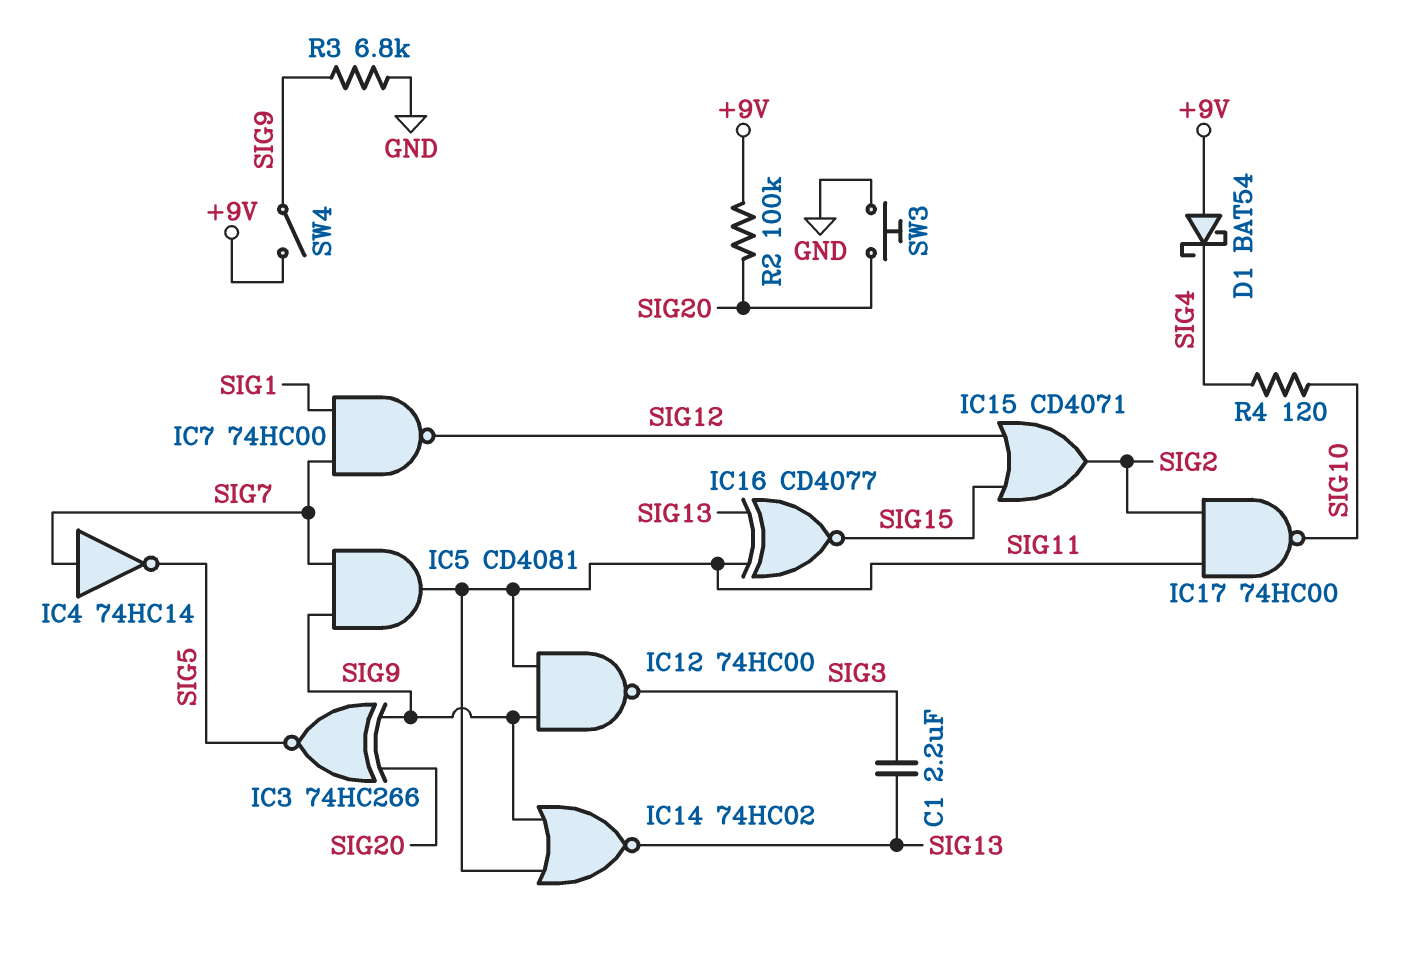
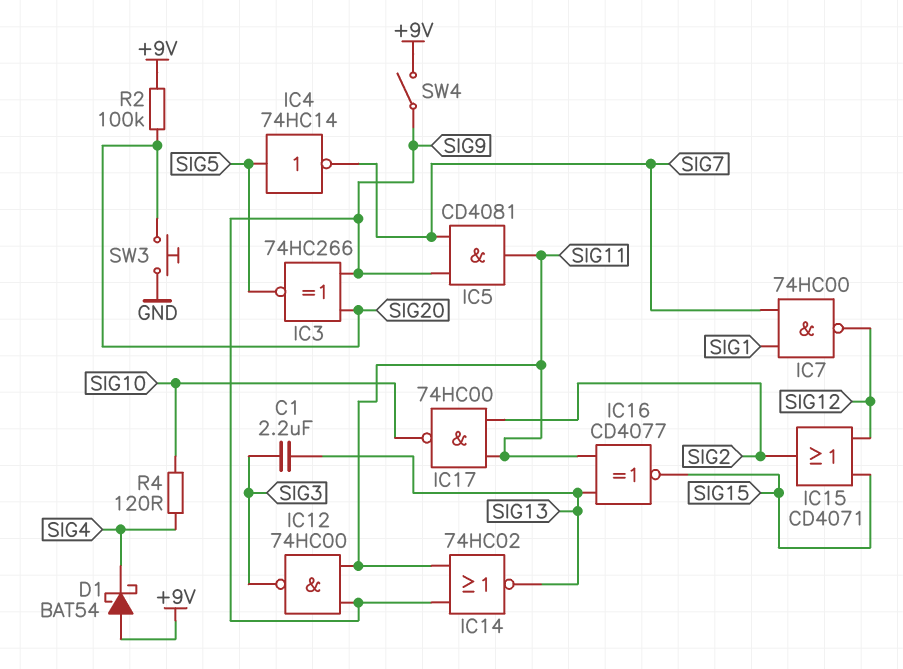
IC4: NOT 74HC14 (in SIG7, out SIG5) -> NOT 74HC14 (in SIG5, out SIG7)
R3: 6.8k (GND, SIG9) -> none

